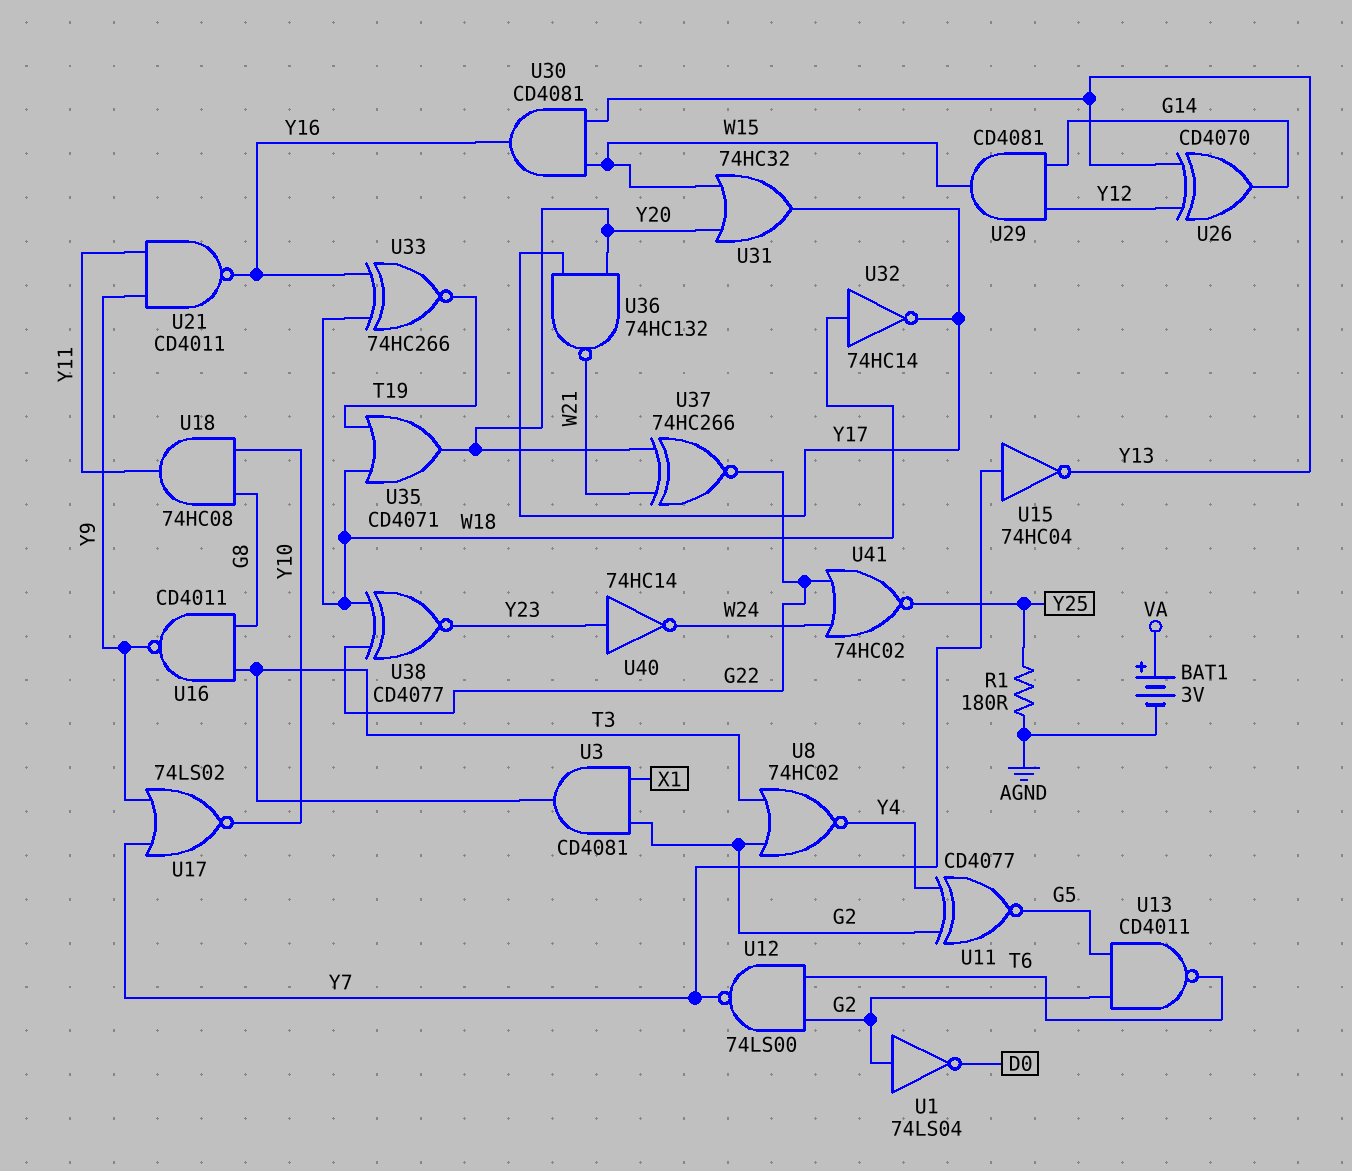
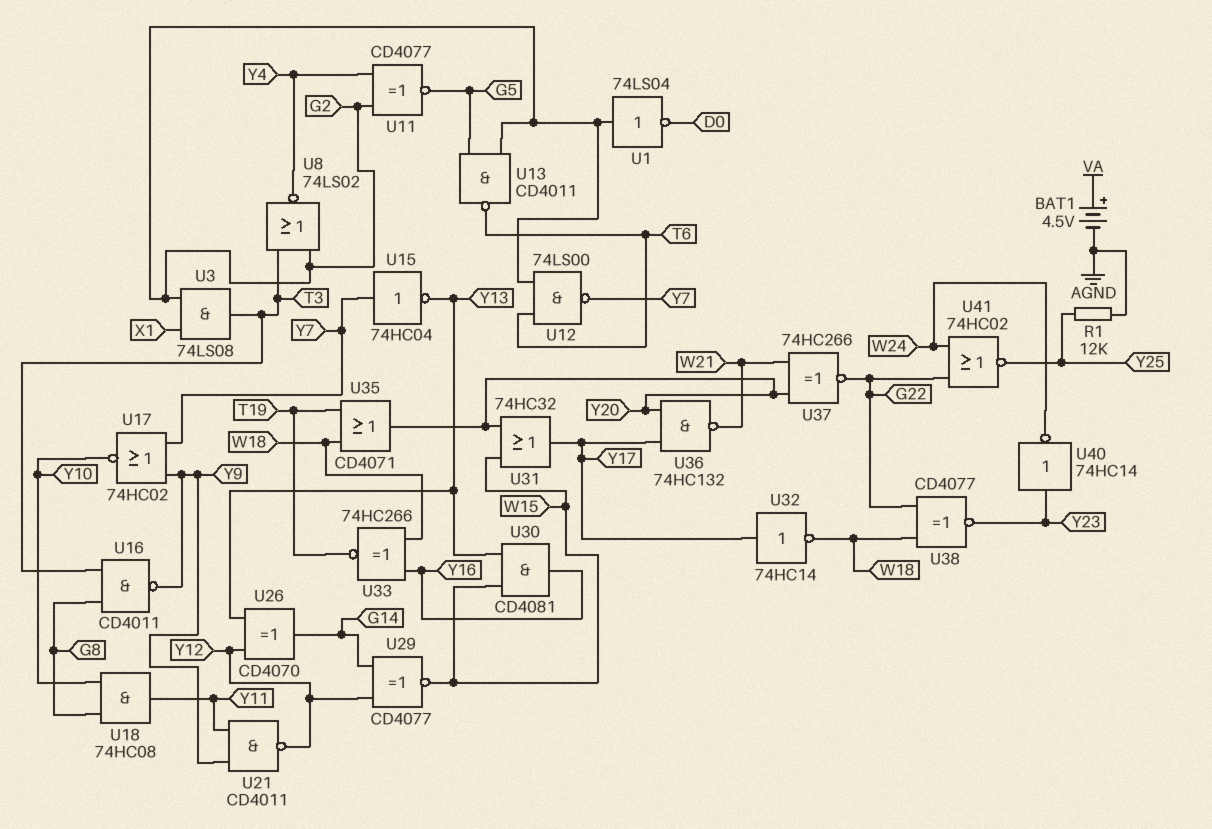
BAT1: 3V (plus VA, minus AGND) -> 4.5V (plus VA, minus AGND)
R1: 180 (AGND, Y25) -> 12k (AGND, Y25)
U3: AND CD4081 (in G2, in X1, out T3) -> AND 74LS08 (in G2, in X1, out T3)
U8: NOR 74HC02 (in G2, in T3, out Y4) -> NOR 74LS02 (in G2, in T3, out Y4)
U17: NOR 74LS02 (in Y7, in Y9, out Y10) -> NOR 74HC02 (in Y7, in Y9, out Y10)
U21: NAND CD4011 (in Y9, in Y11, out Y16) -> NAND CD4011 (in Y9, in Y11, out Y12)
U29: AND CD4081 (in G14, in Y12, out W15) -> XNOR CD4077 (in G14, in Y12, out W15)
U32: NOT 74HC14 (in W18, out Y17) -> NOT 74HC14 (in Y17, out W18)

